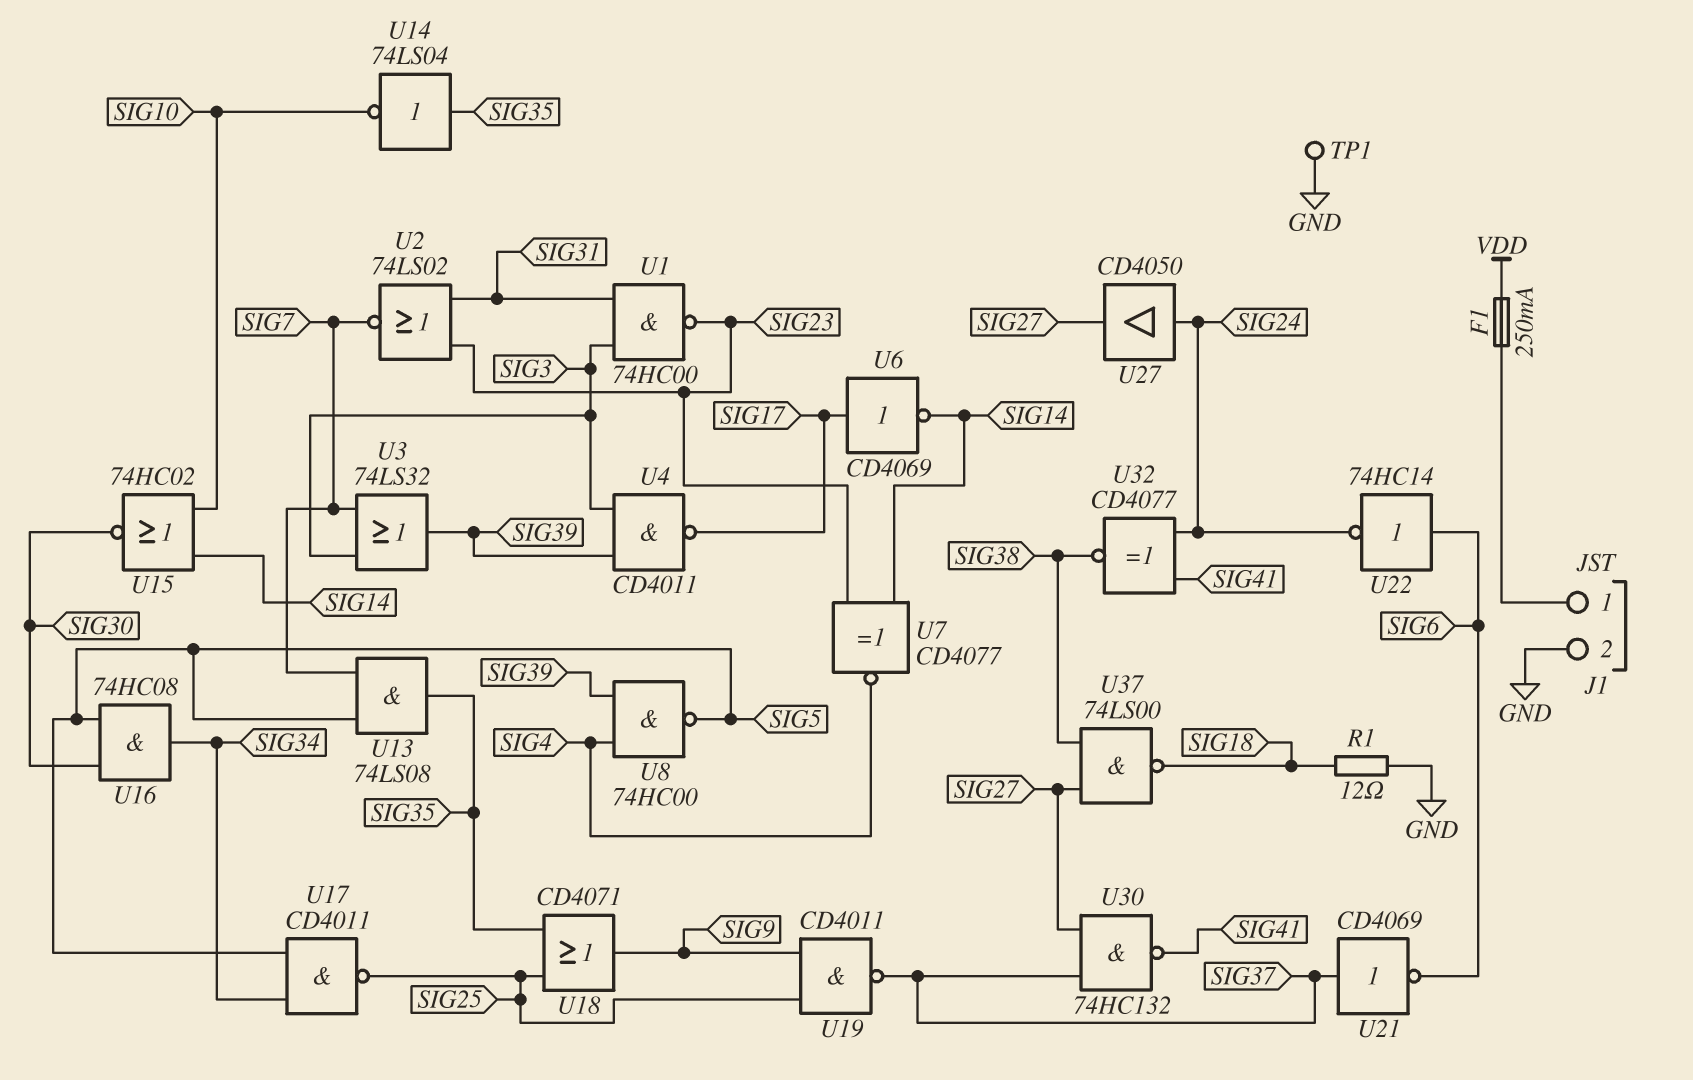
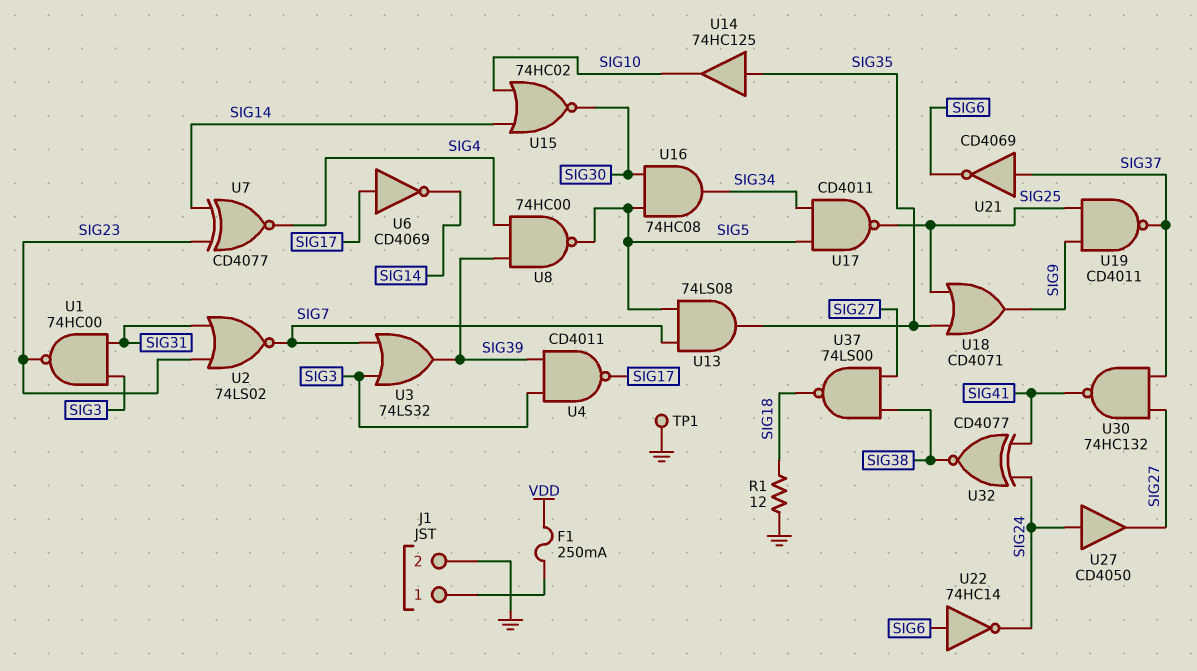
U14: NOT 74LS04 (in SIG35, out SIG10) -> buffer 74HC125 (in SIG35, out SIG10)

